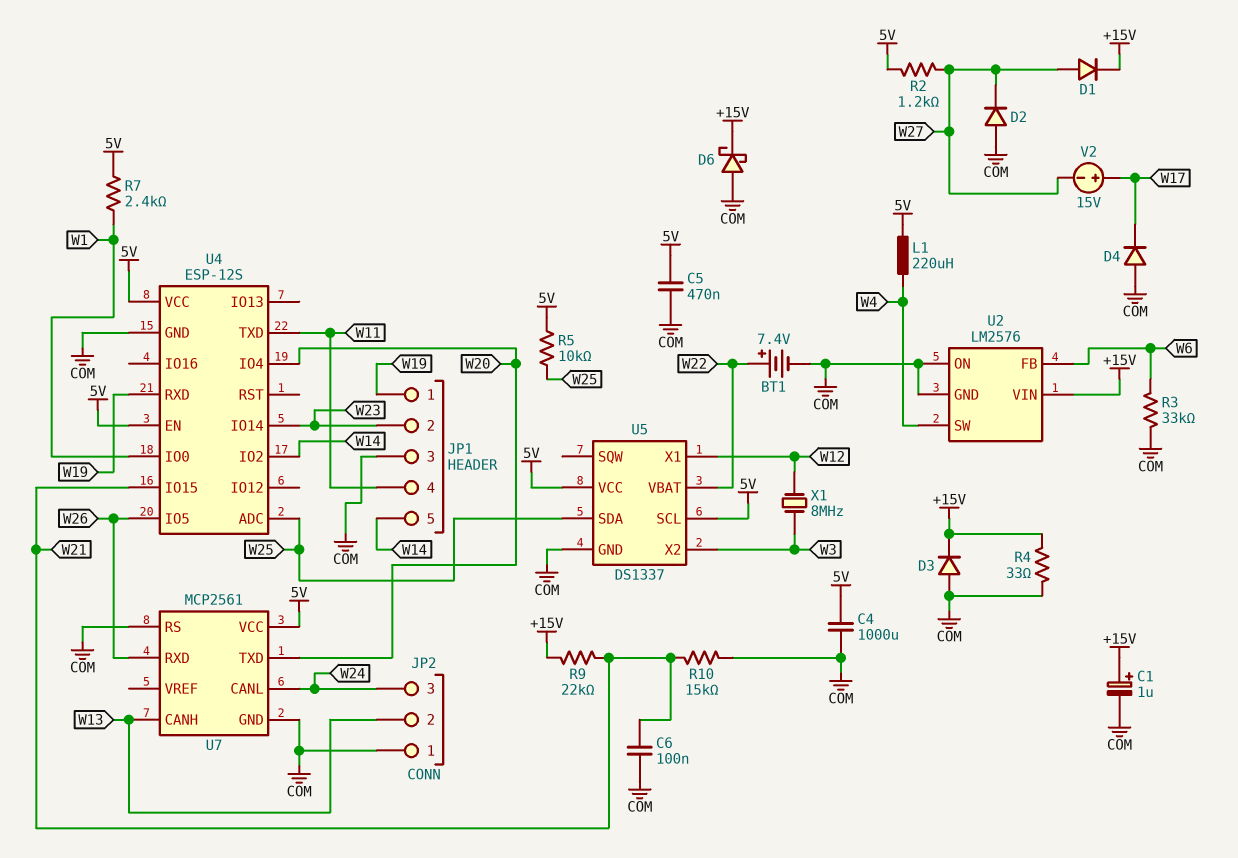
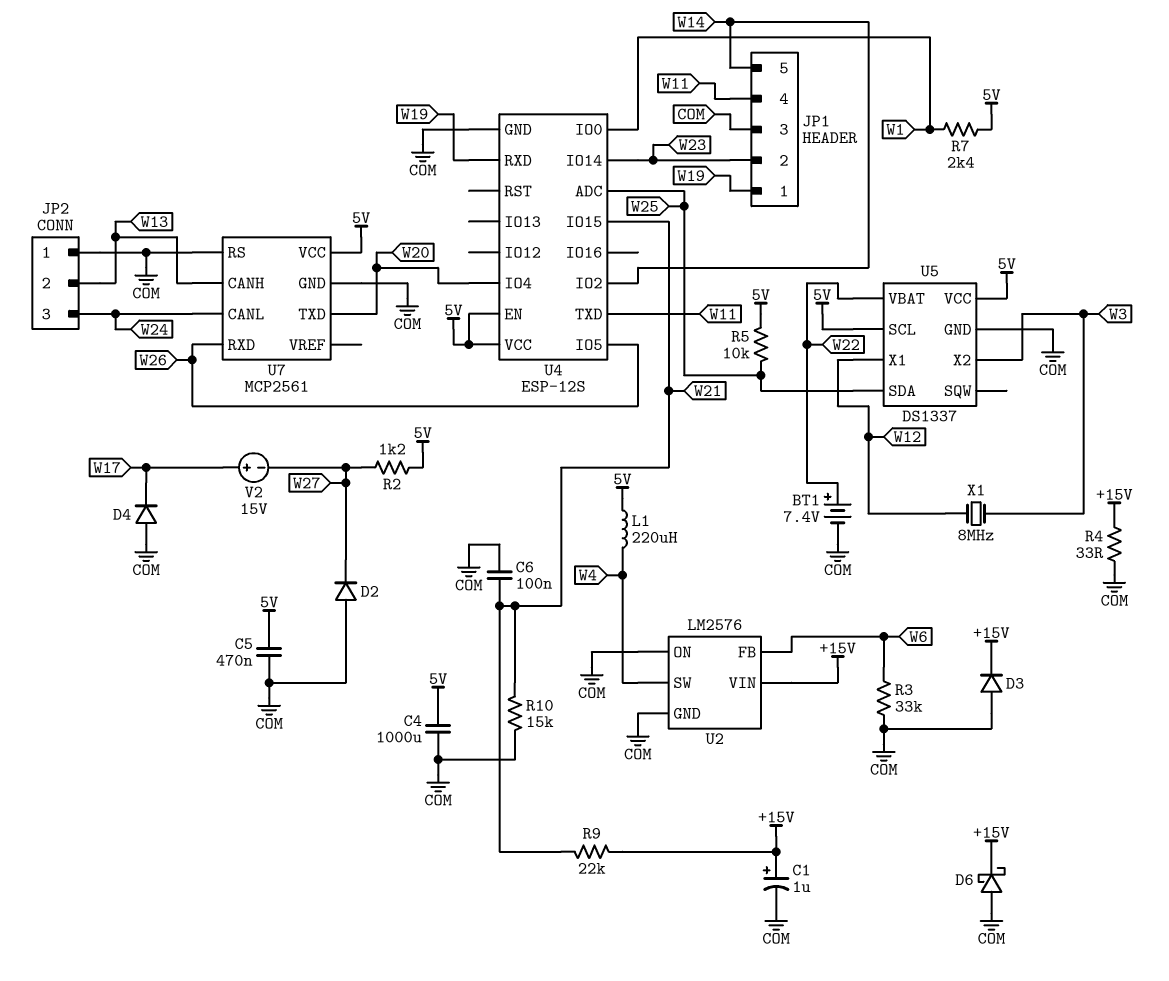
D1: diode (A W27, K +15V) -> none

